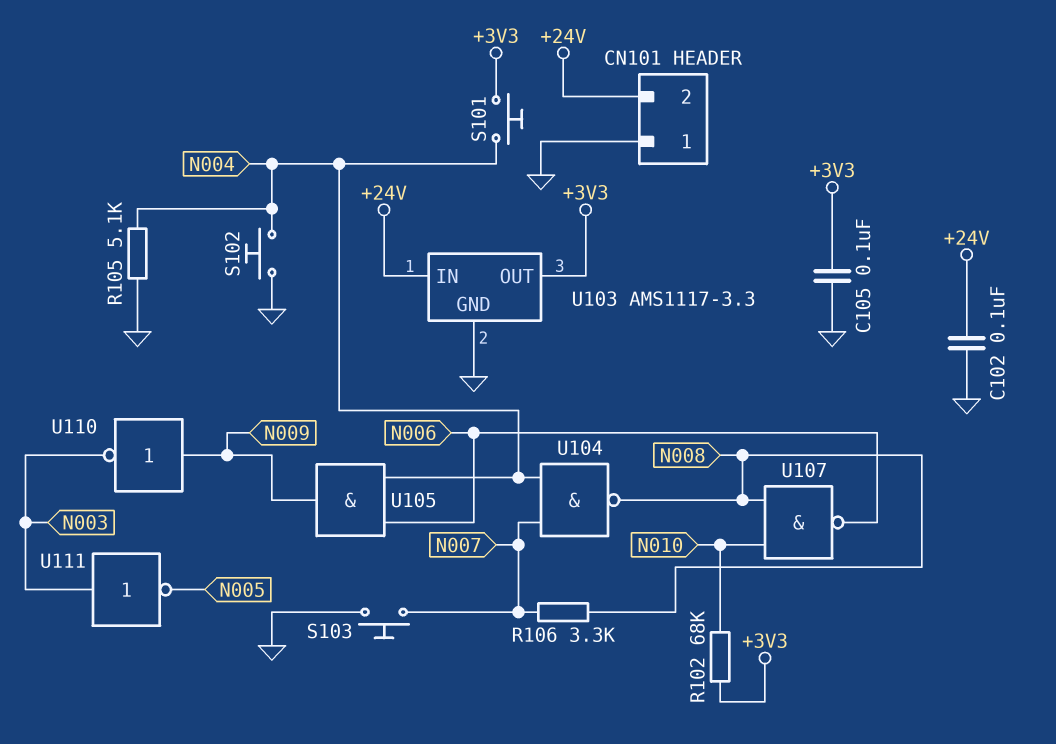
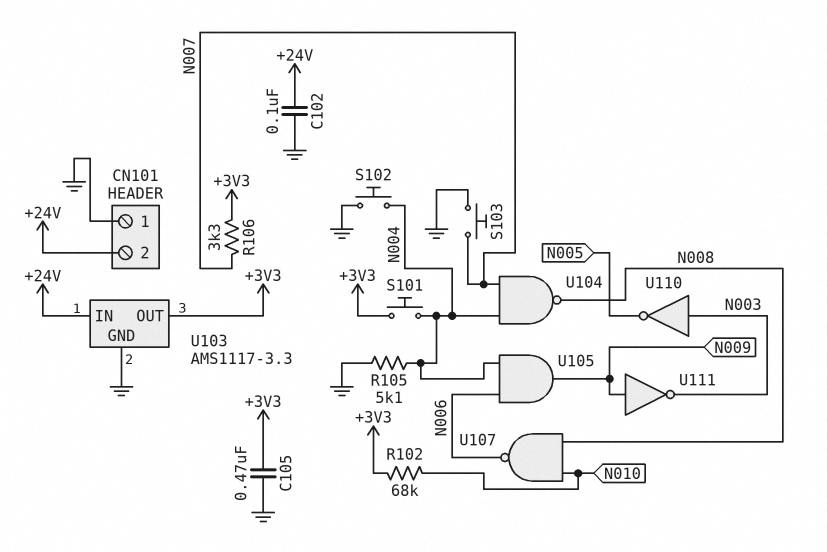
C105: 100nF (+3V3, GND) -> 470nF (+3V3, GND)
R106: 3.3k (N007, N008) -> 3.3k (+3V3, N007)
U110: NOT (in N009, out N003) -> NOT (in N003, out N005)
U111: NOT (in N003, out N005) -> NOT (in N009, out N003)

